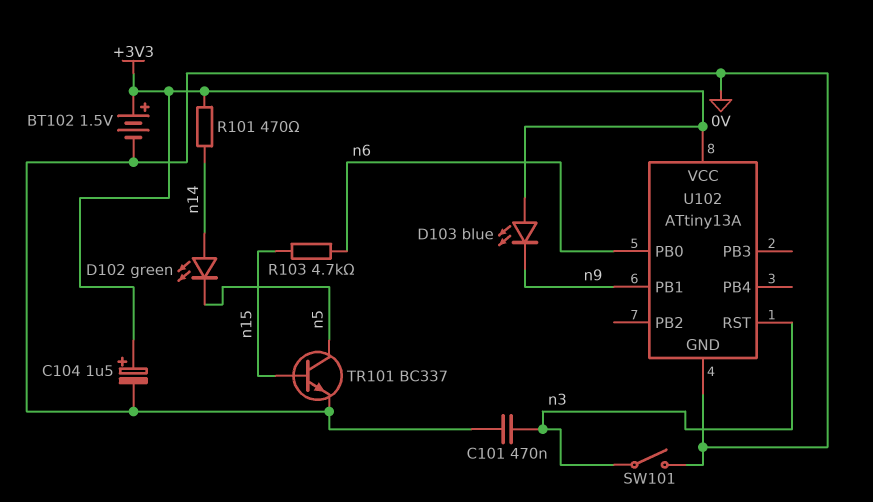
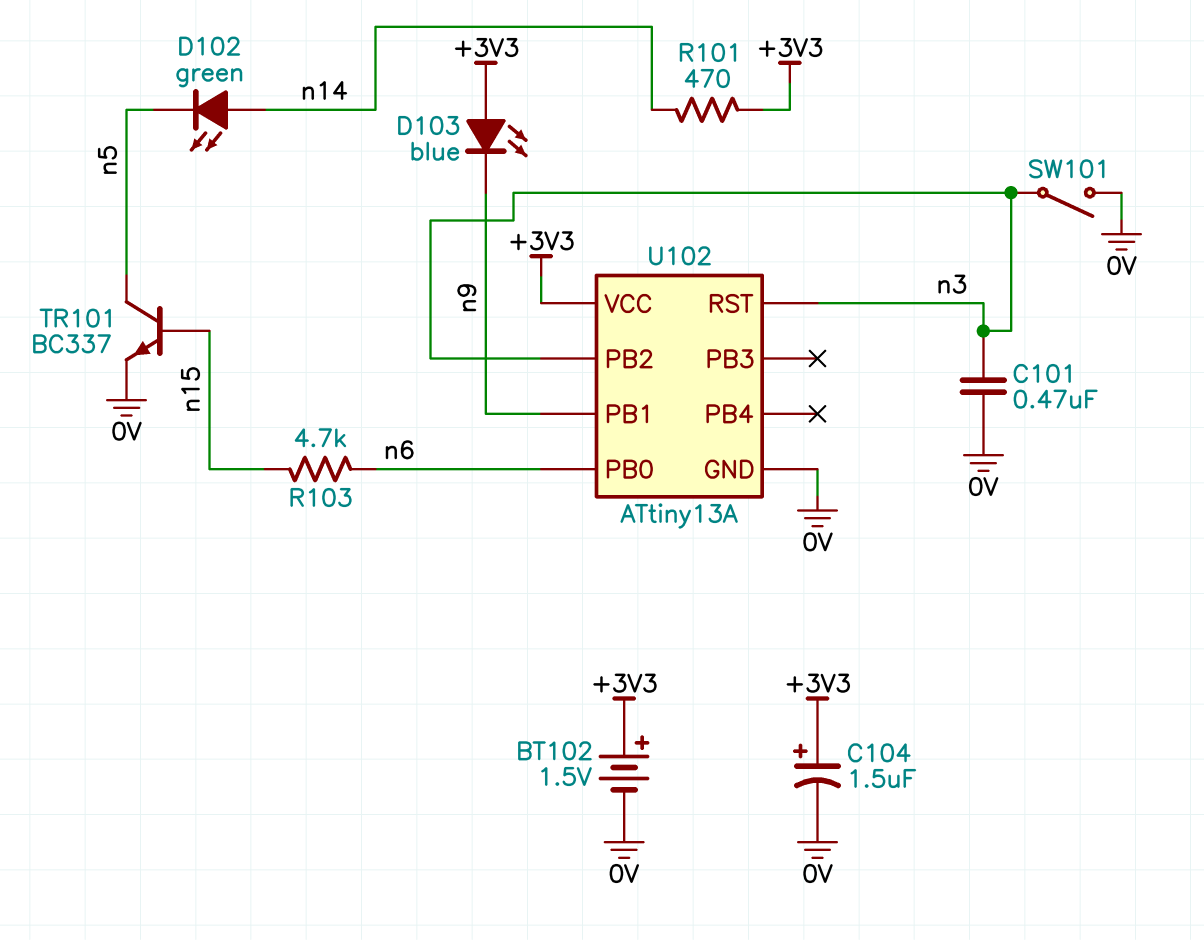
U102 pin PB2: none -> n3

